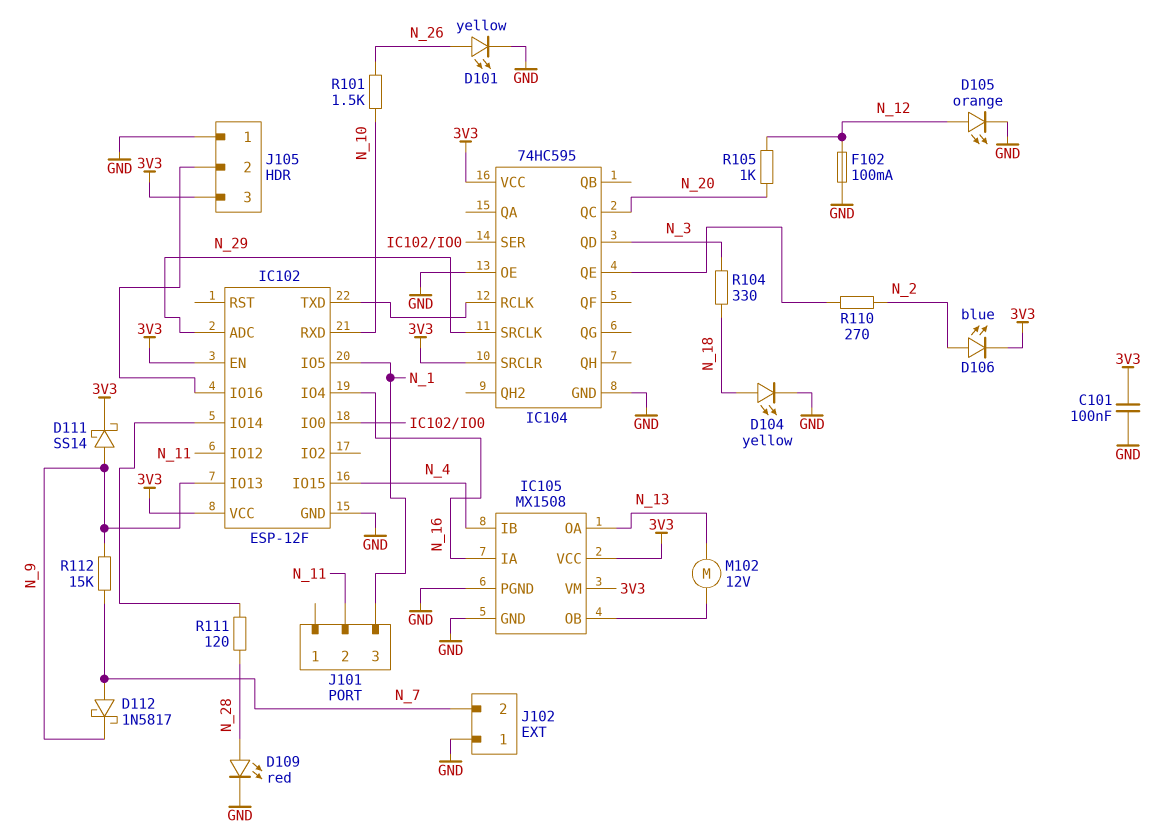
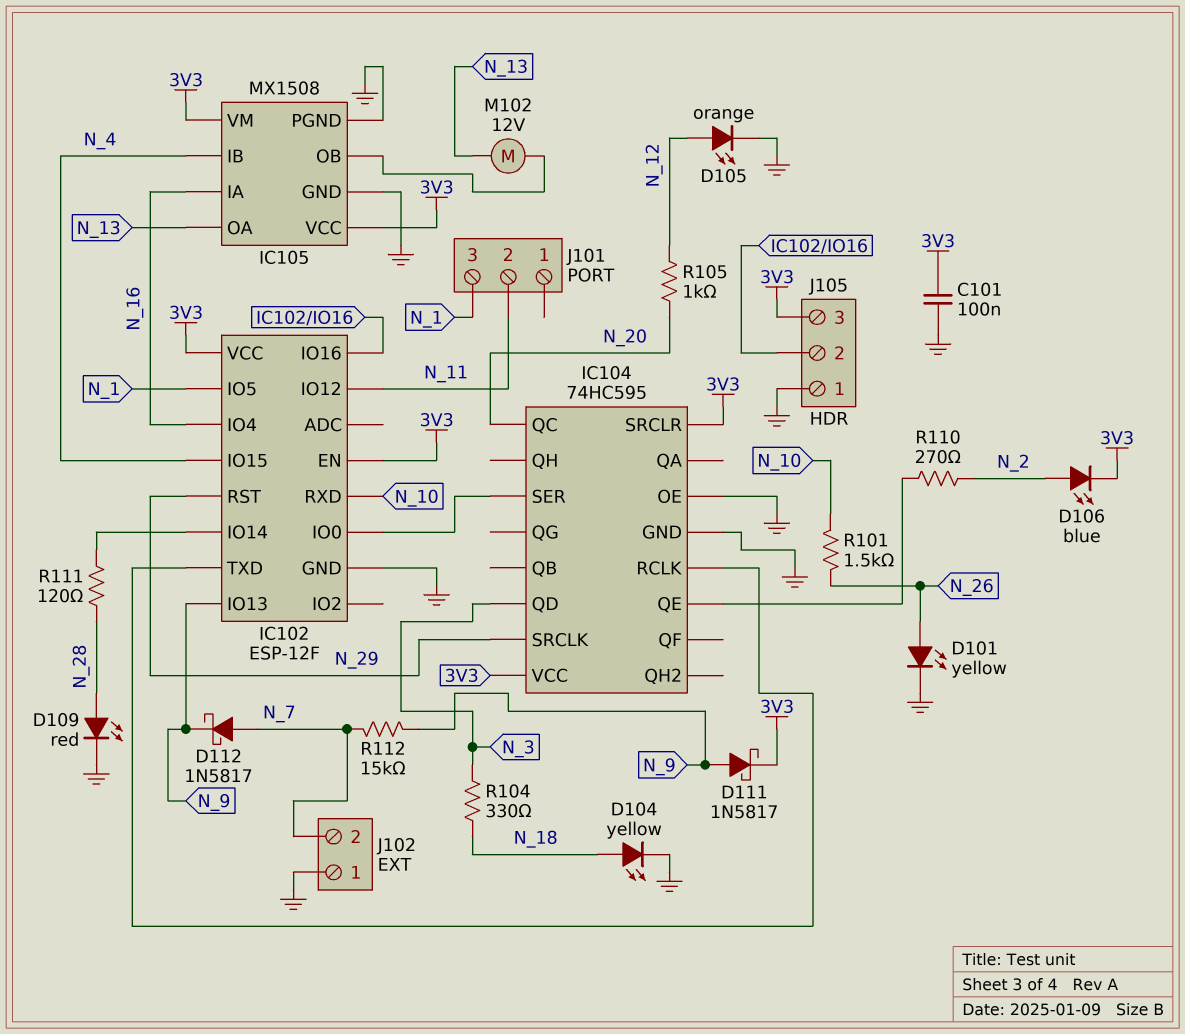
D111: schottky SS14 (A N_9, K 3V3) -> schottky 1N5817 (A N_9, K 3V3)
F102: 100mA (GND, N_12) -> none
IC102 pin ADC: N_29 -> none
IC102 pin RST: none -> N_29

